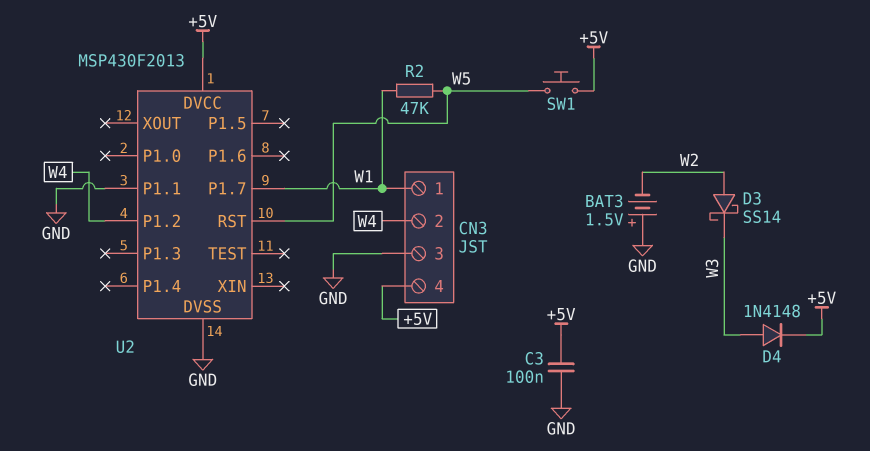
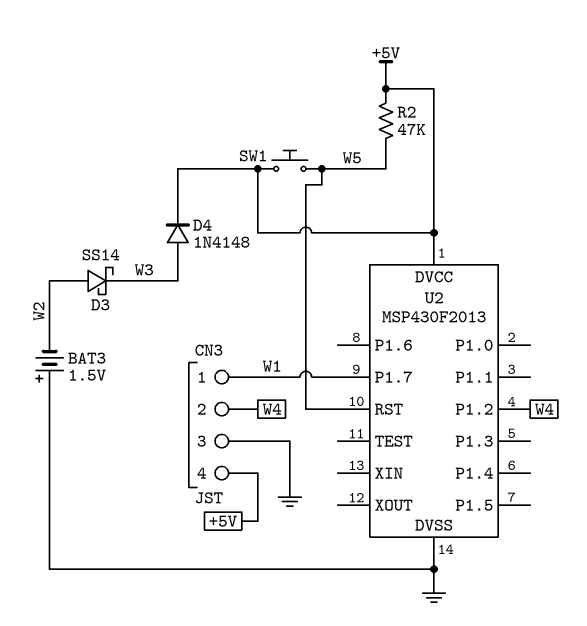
C3: 100nF (+5V, GND) -> none
R2: 47k (W1, W5) -> 47k (+5V, W5)
U2 pin P1.1: GND -> none

